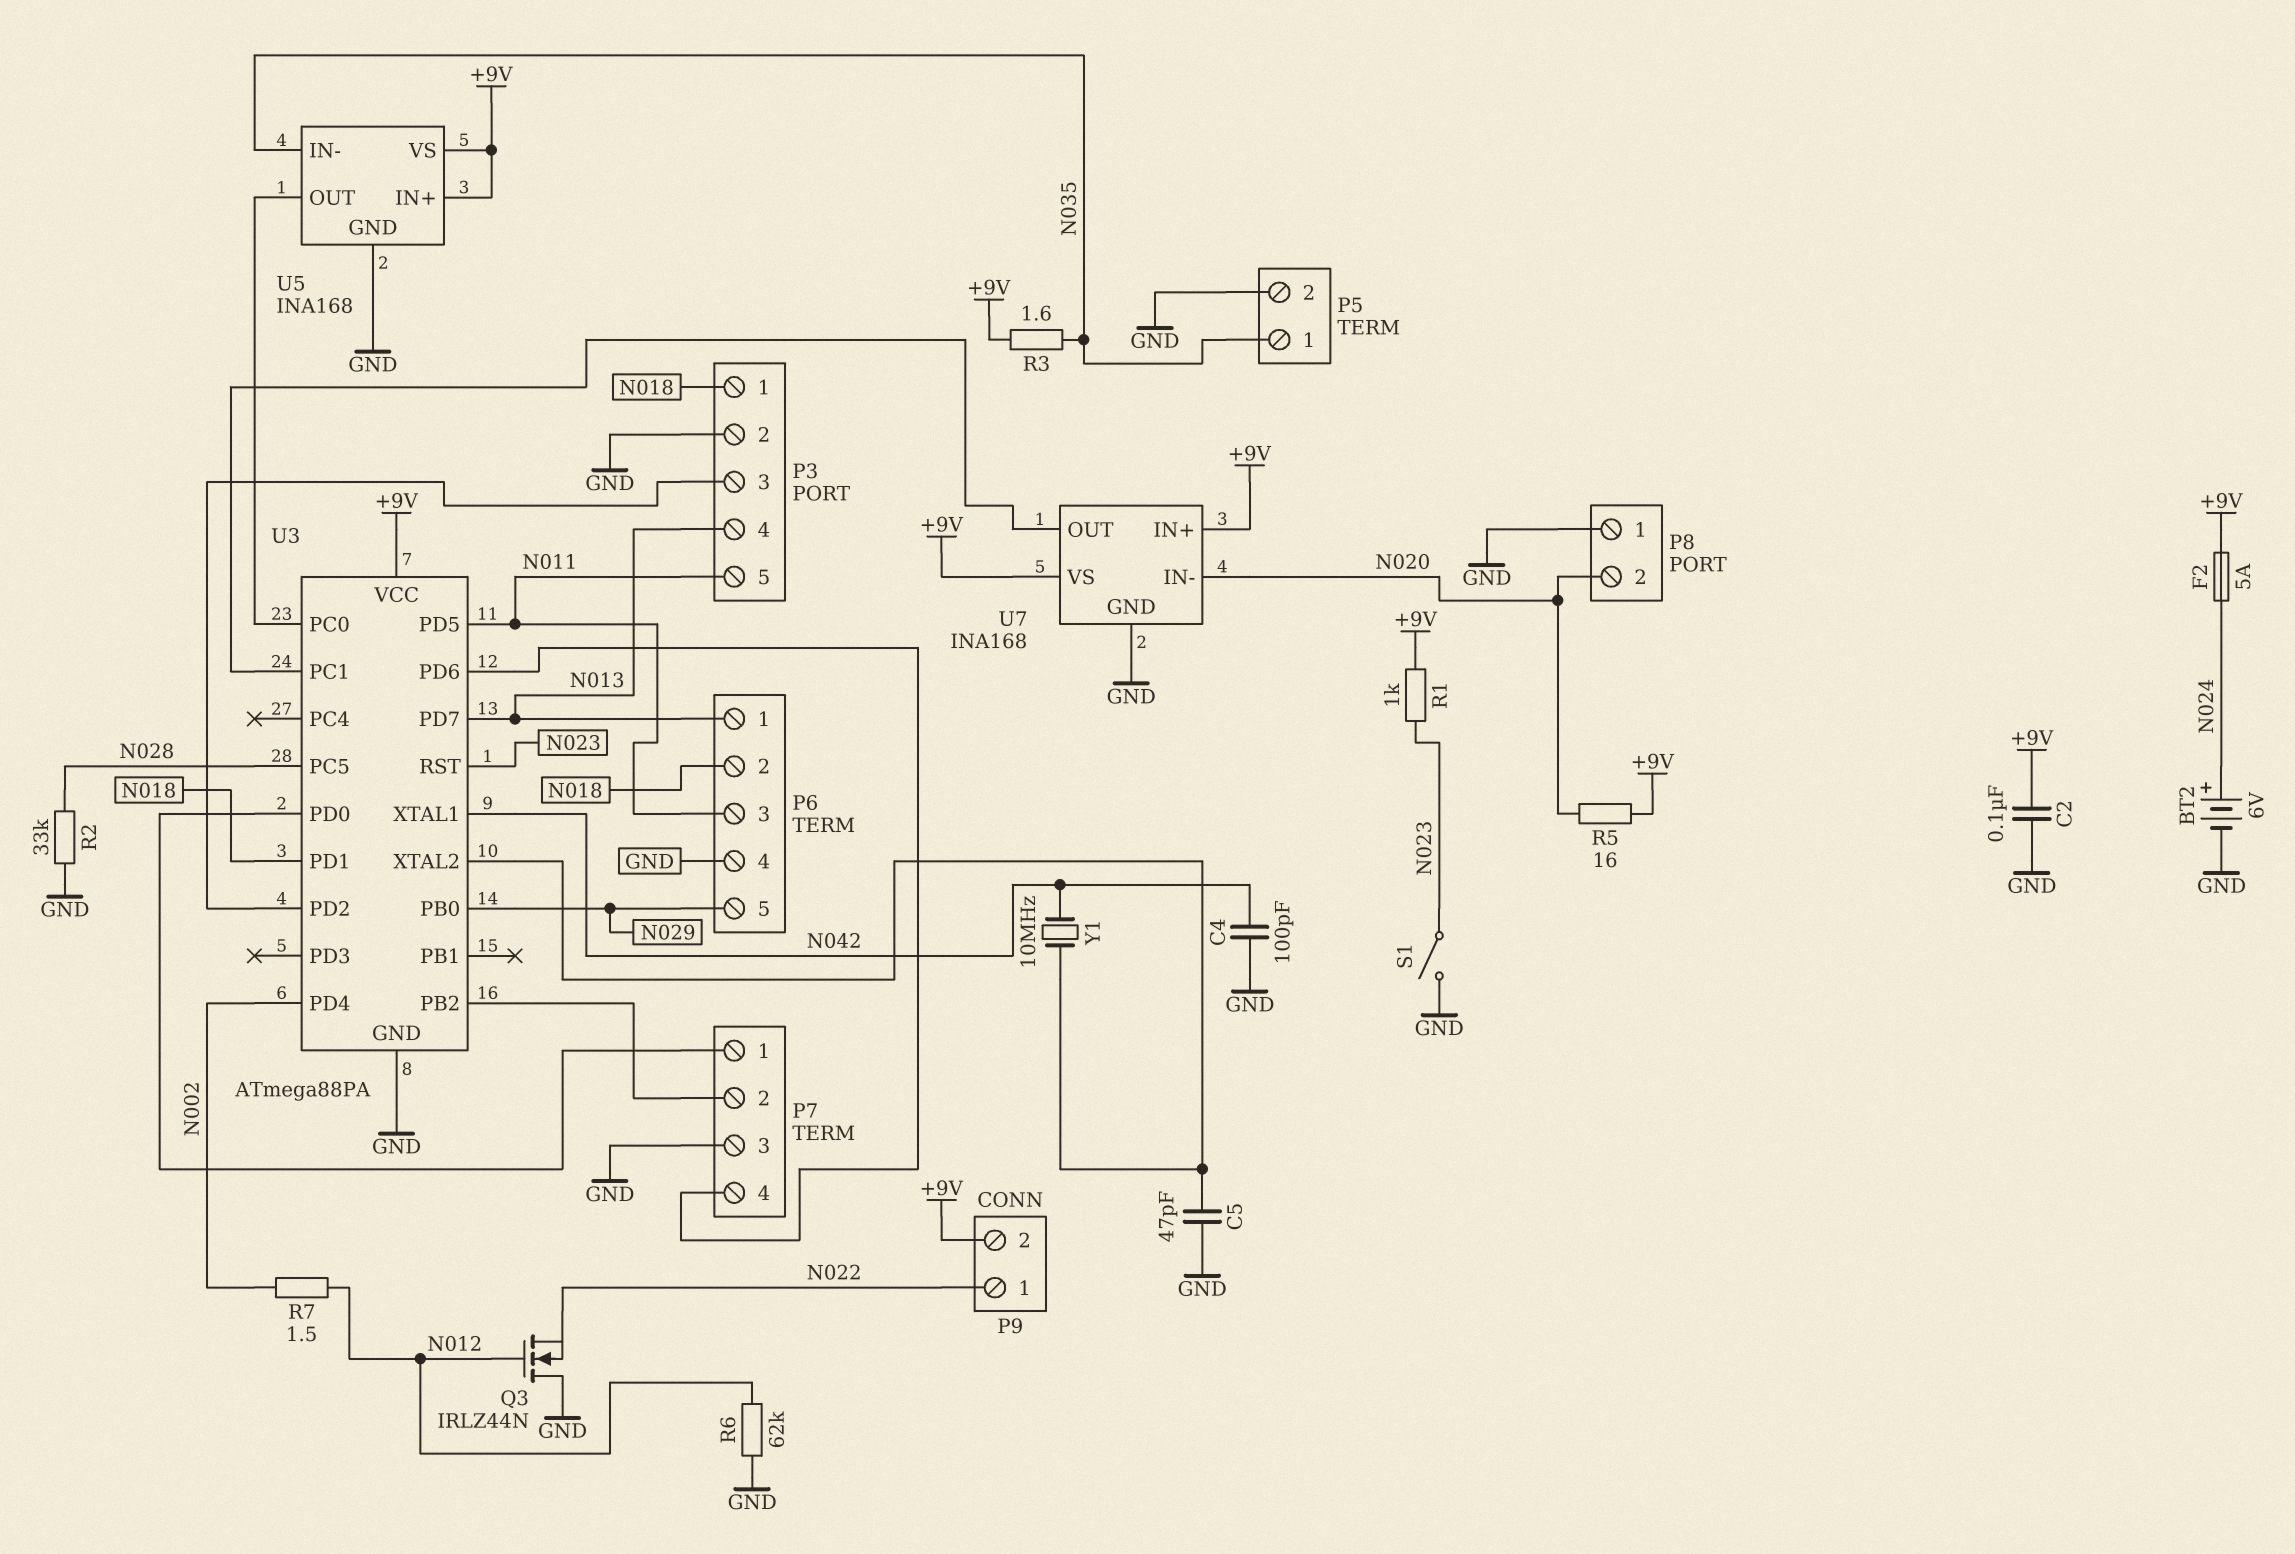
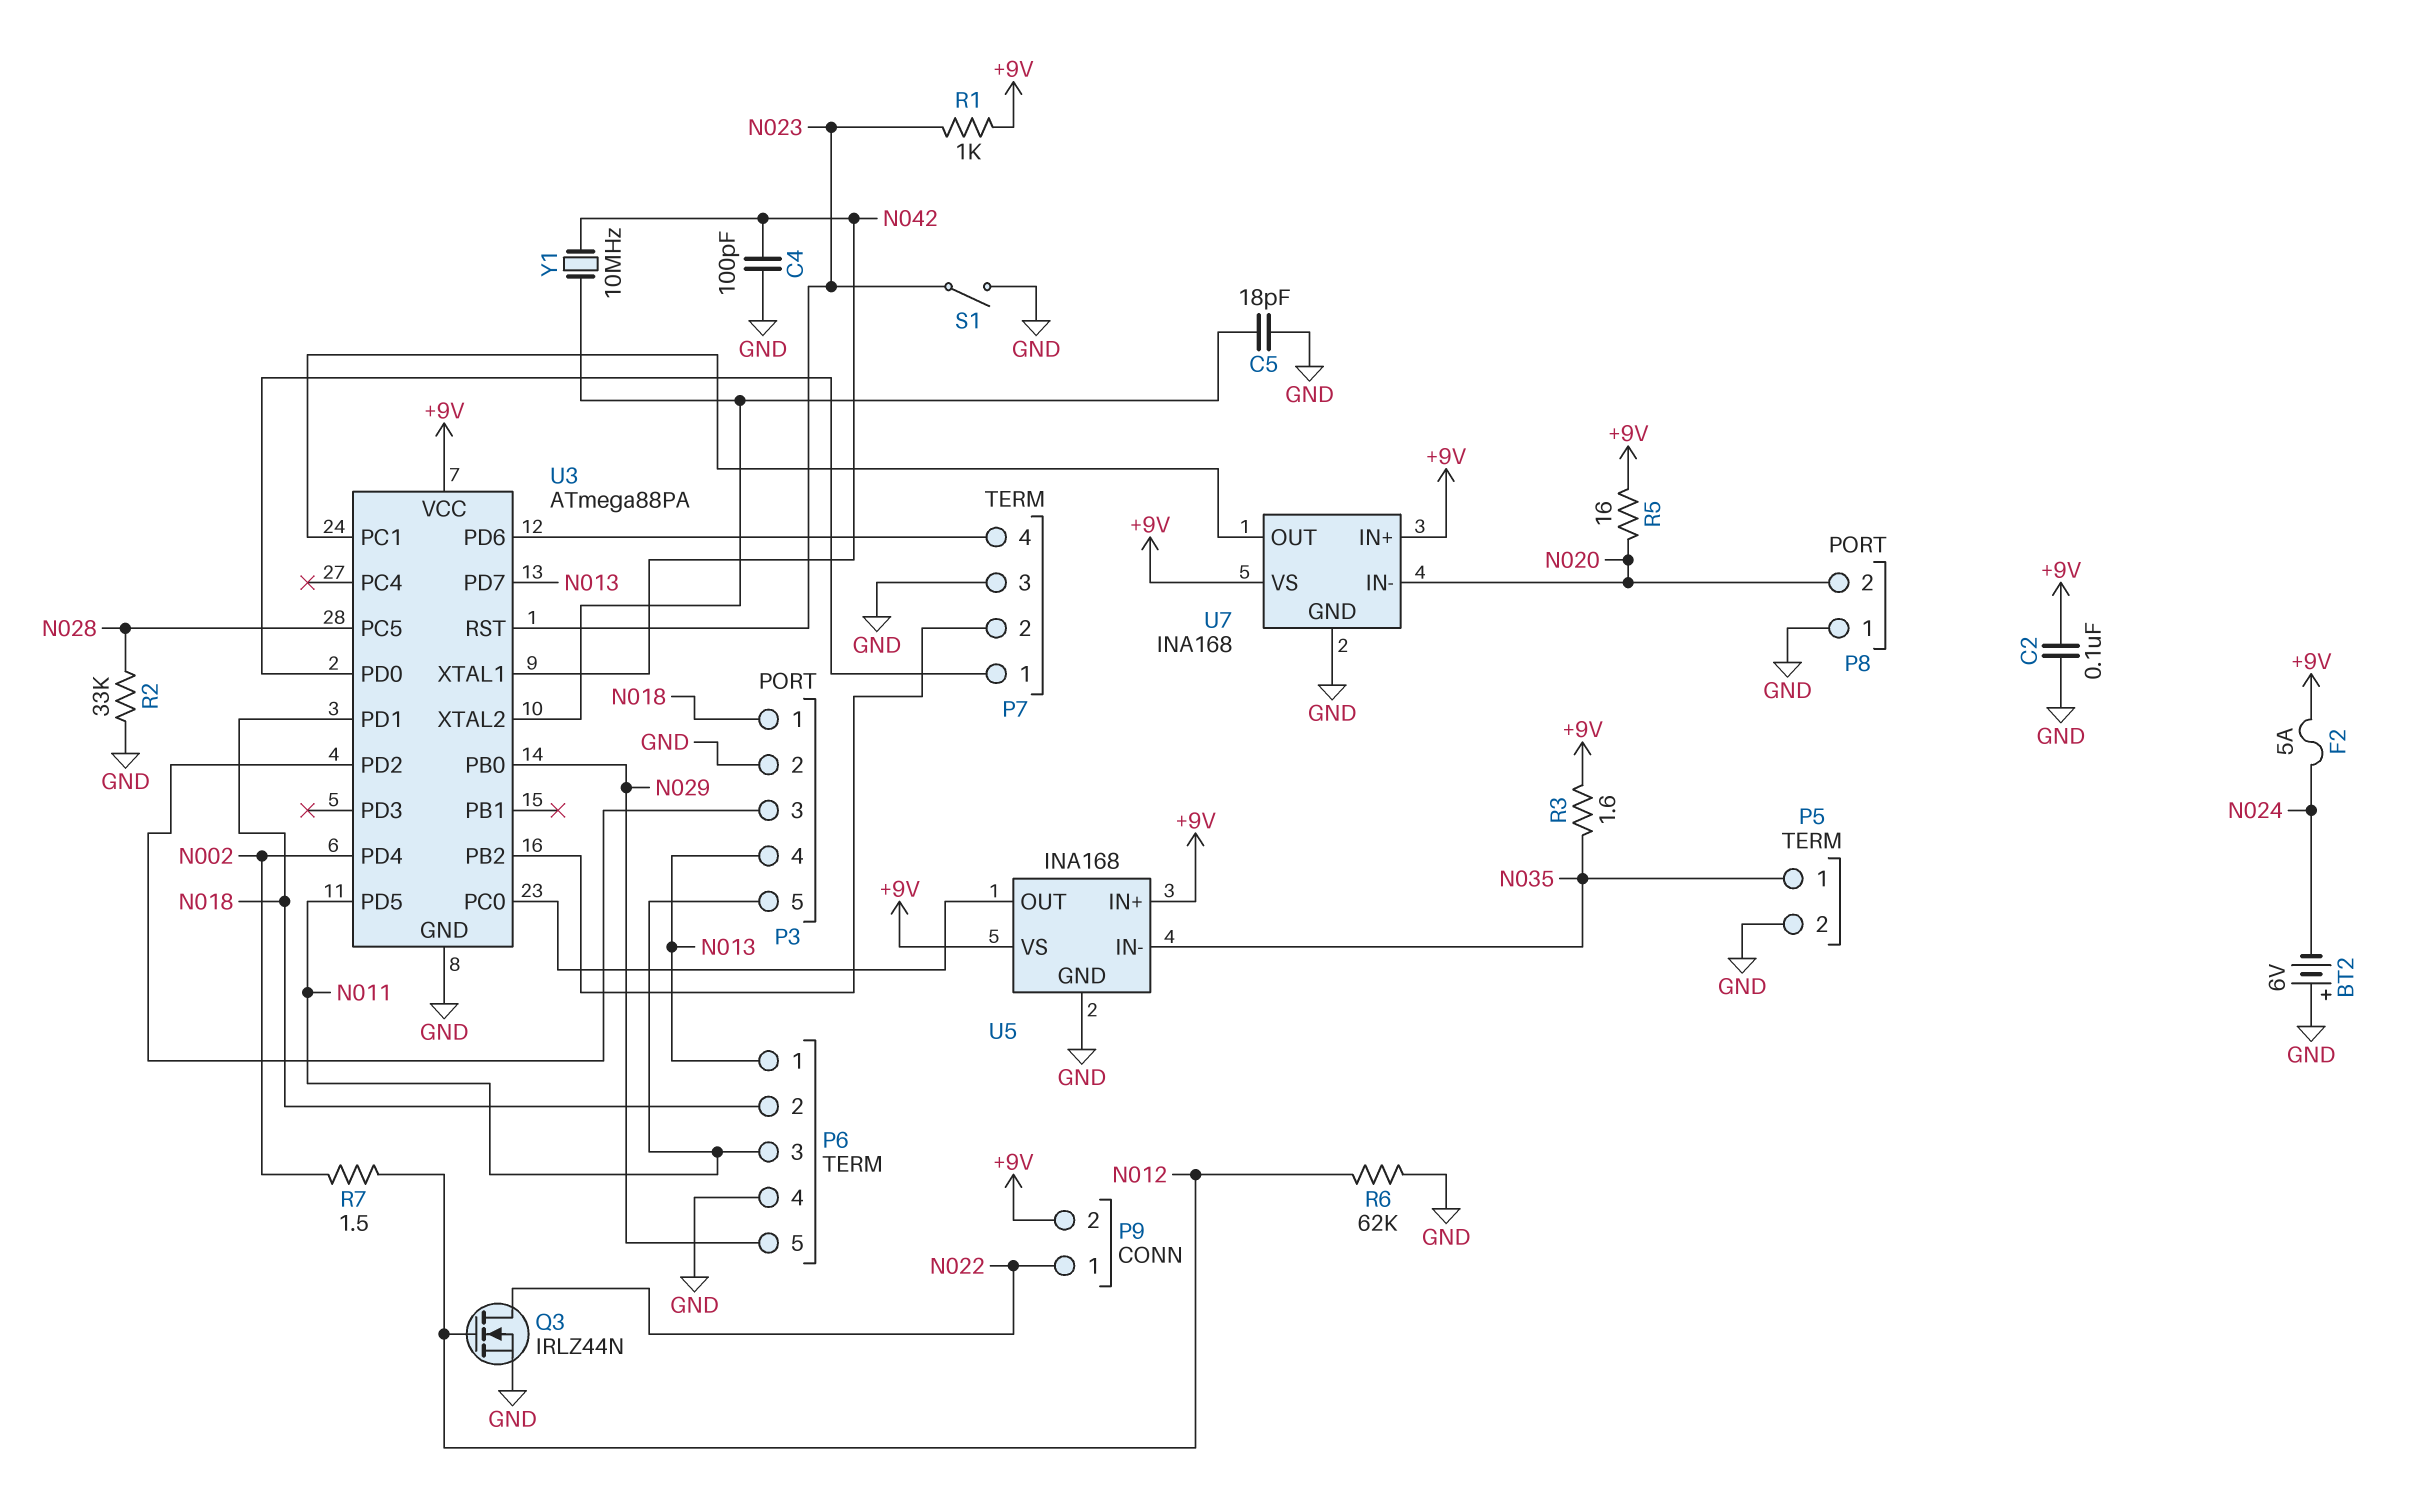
BT2: 6V (plus N024, minus GND) -> 6V (plus GND, minus N024)
C5: 47pF (GND, U3/XTAL2) -> 18pF (GND, U3/XTAL2)
Q3: NMOS IRLZ44N (G N012, D GND, S N022) -> NMOS IRLZ44N (G N012, D N022, S GND)

